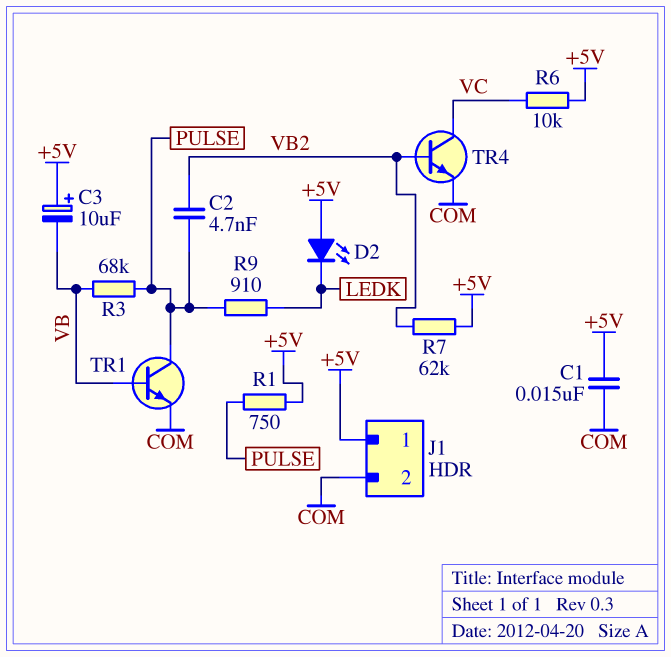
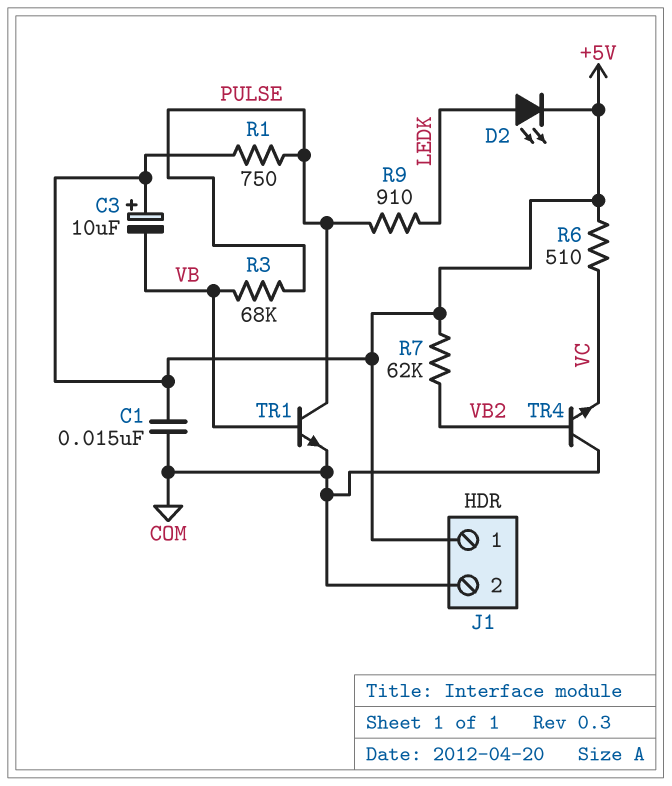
C2: 4.7nF (PULSE, VB2) -> none
D2: LED (A +5V, K LEDK) -> LED (A LEDK, K +5V)
R6: 10k (+5V, VC) -> 510 (+5V, VC)
TR4: NPN (B VB2, C VC, E COM) -> NPN (B VB2, C COM, E VC)

